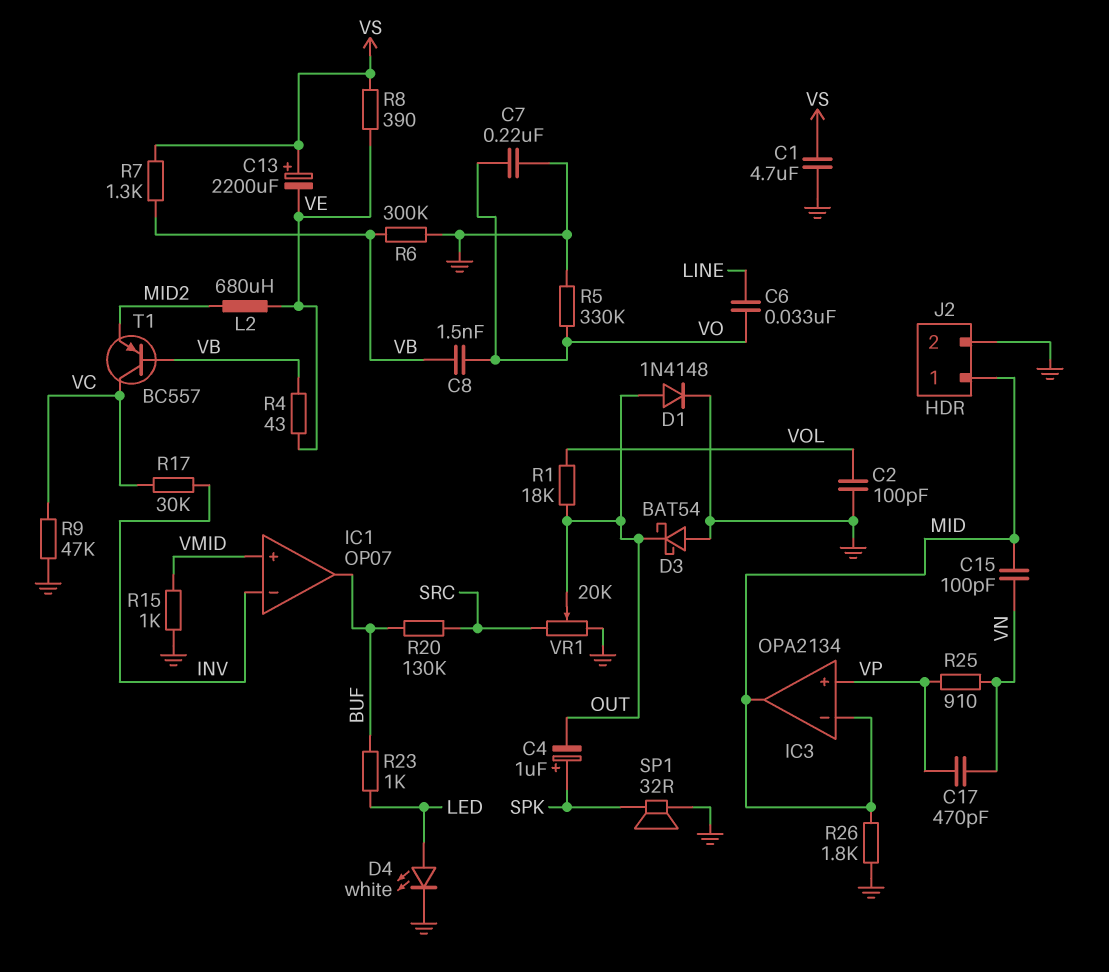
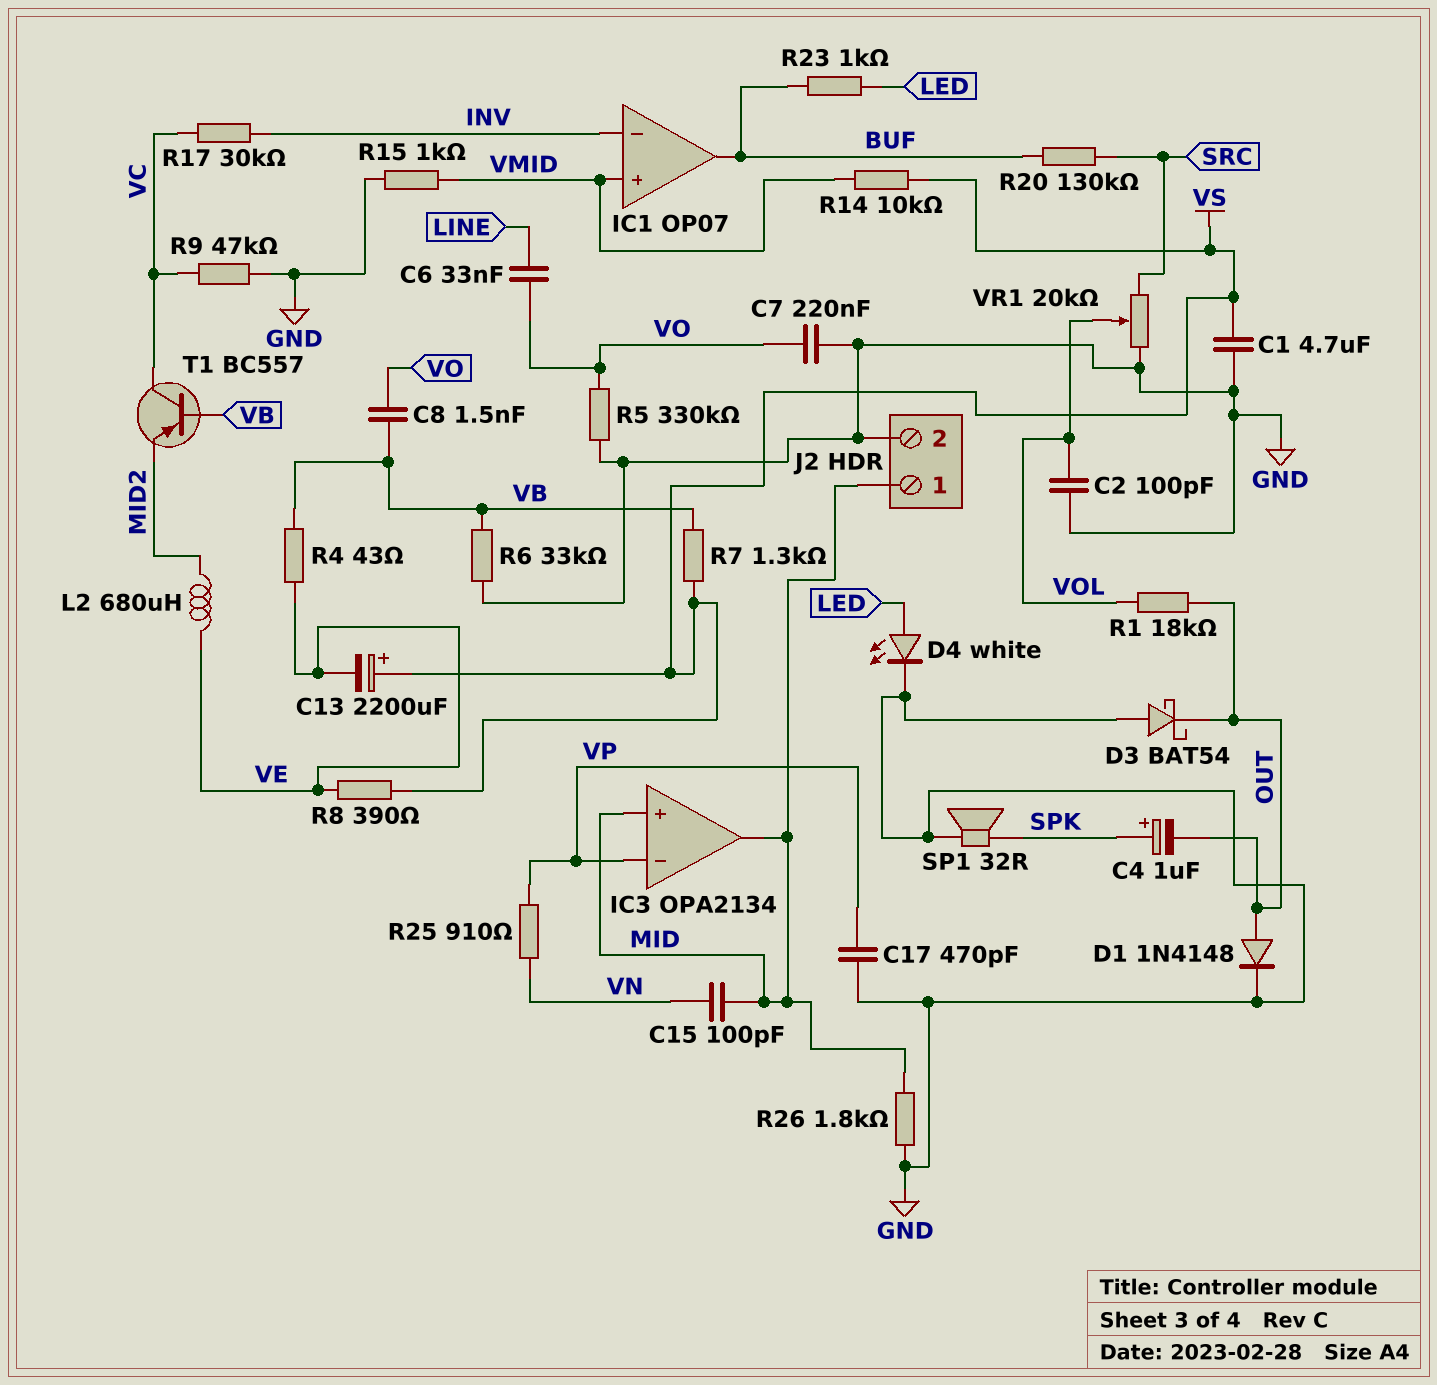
C17: 470pF (VN, VP) -> 470pF (GND, VP)
IC3 pin in+: VP -> MID
IC3 pin in-: MID -> VP
R6: 300k (GND, VB) -> 33k (GND, VB)
R14: none -> 10k (VMID, VS)
VR1: 20k (GND, SRC, wiper OUT) -> 20k (GND, SRC, wiper VOL)

